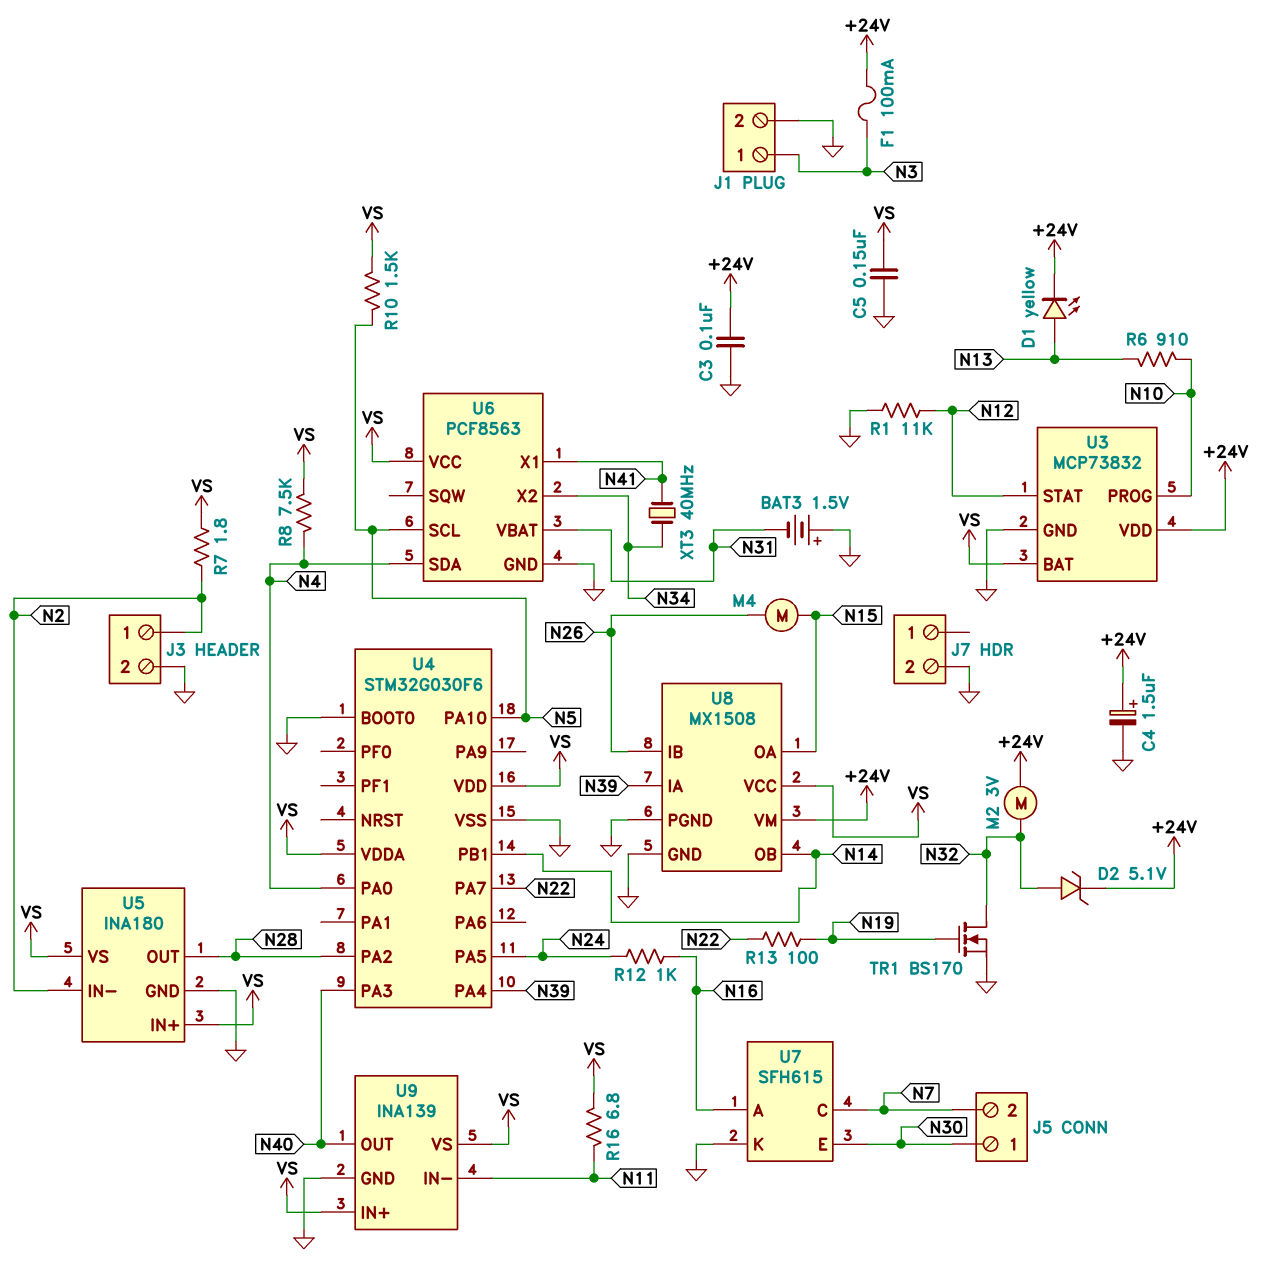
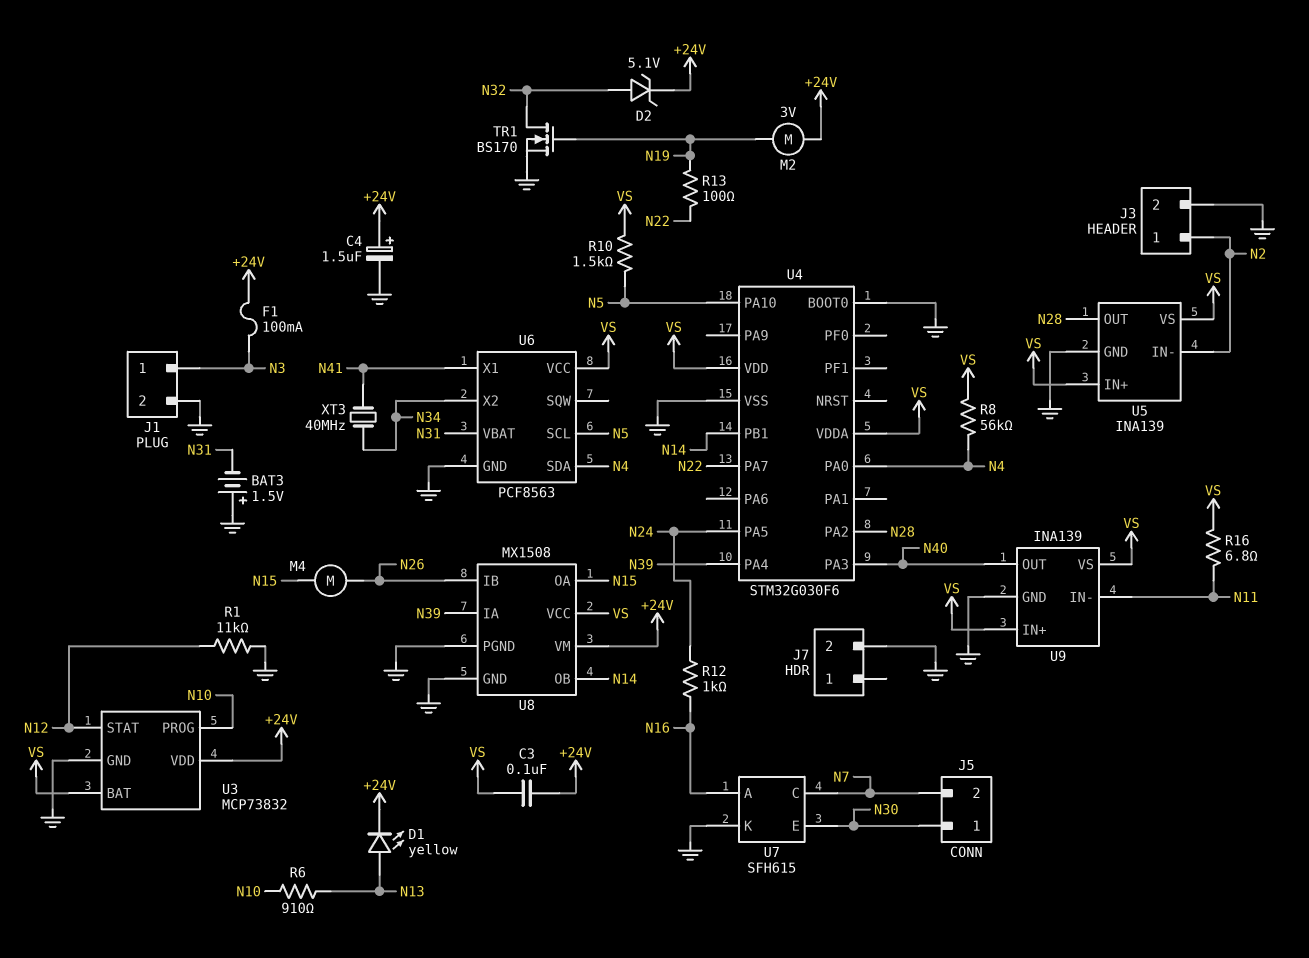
C3: 100nF (+24V, GND) -> 100nF (+24V, VS)
C5: 150nF (GND, VS) -> none
M2: motor 3V (+24V, N32) -> motor 3V (+24V, N19)
R7: 1.8 (N2, VS) -> none
R8: 7.5k (N4, VS) -> 56k (N4, VS)
U5: INA180 -> INA139

